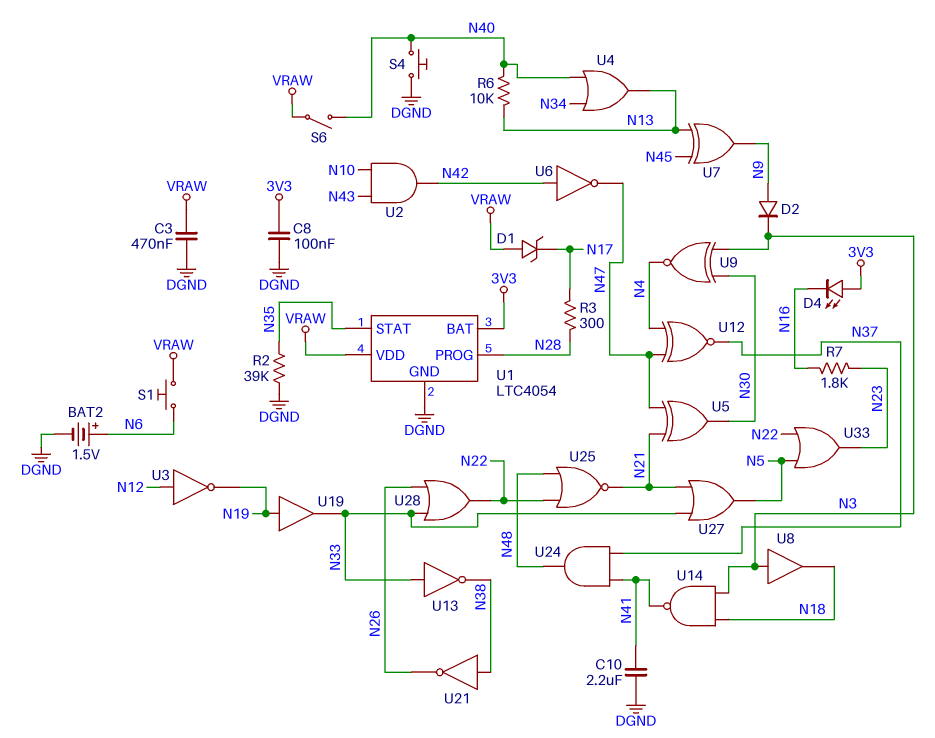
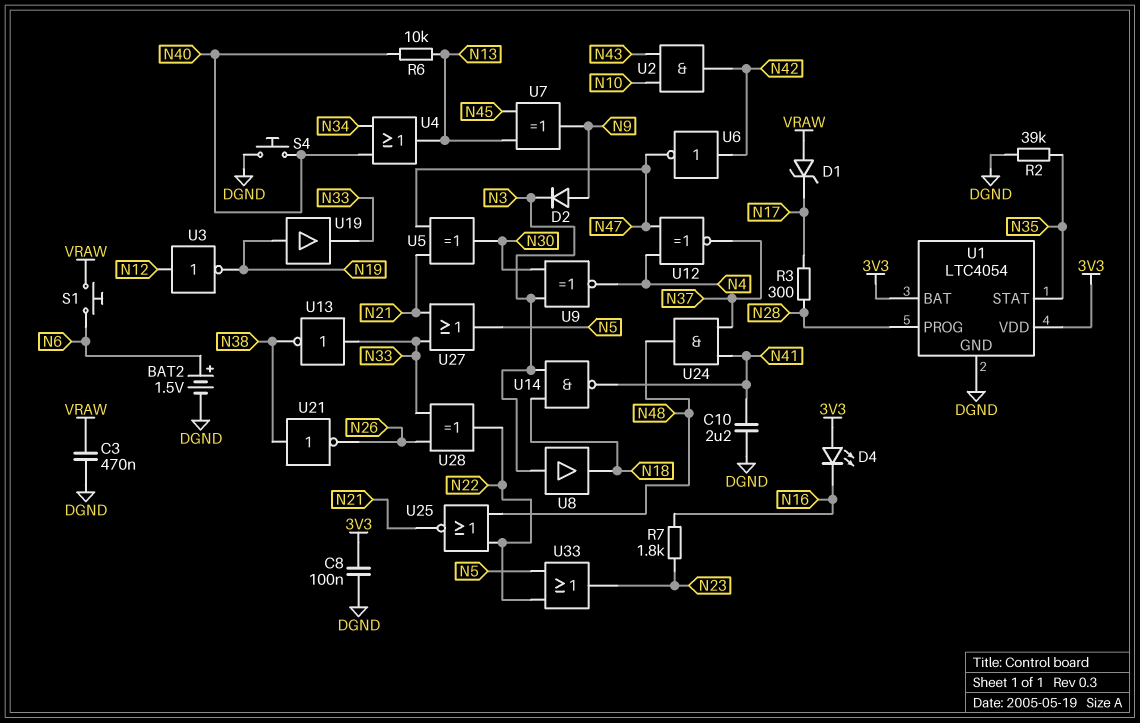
S6: switch (N40, VRAW) -> none
U1 pin VDD: VRAW -> 3V3
U28: OR (in N26, in N33, out N22) -> XOR (in N26, in N33, out N22)

